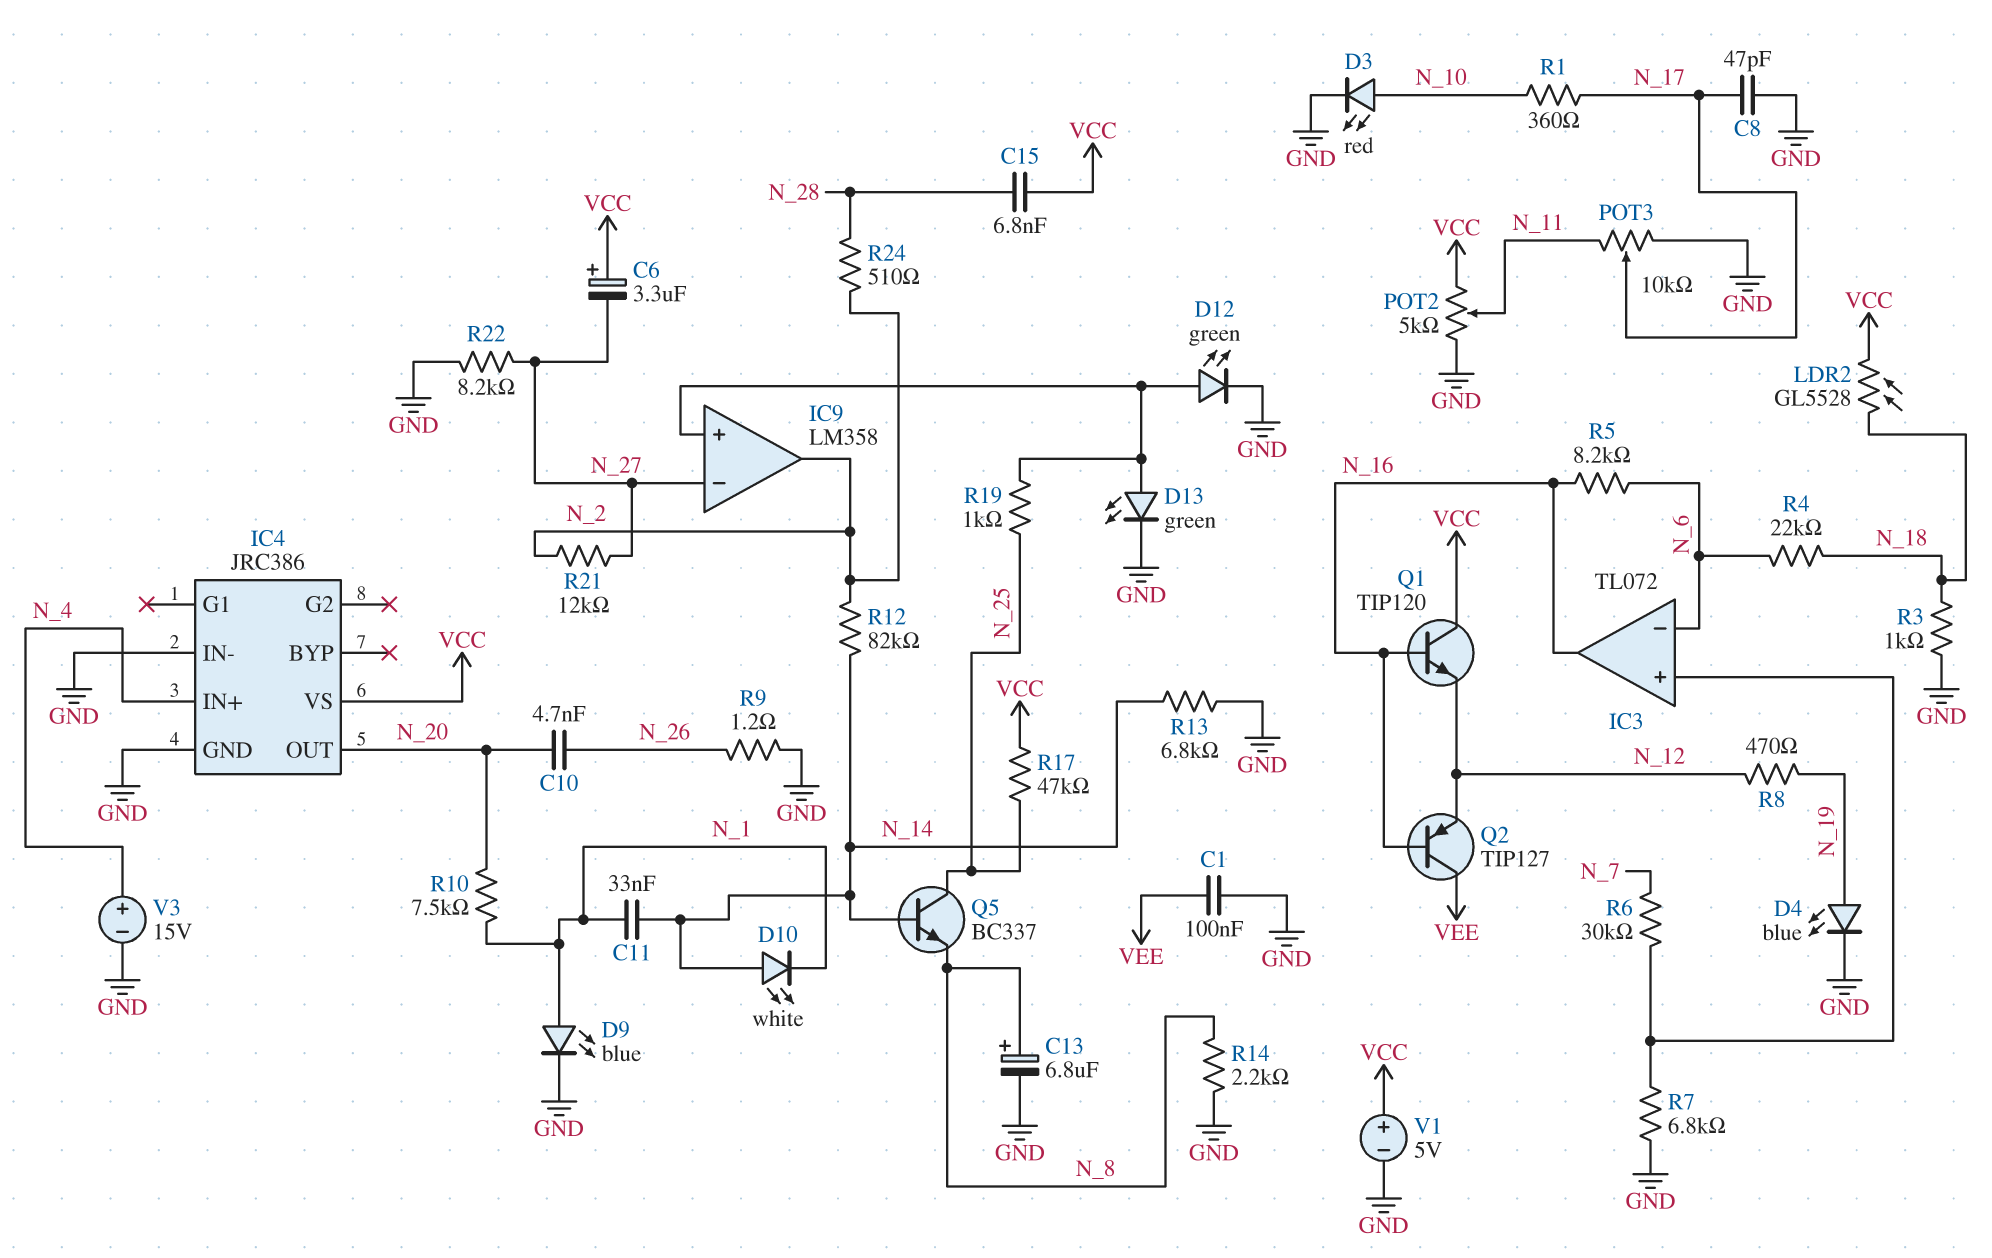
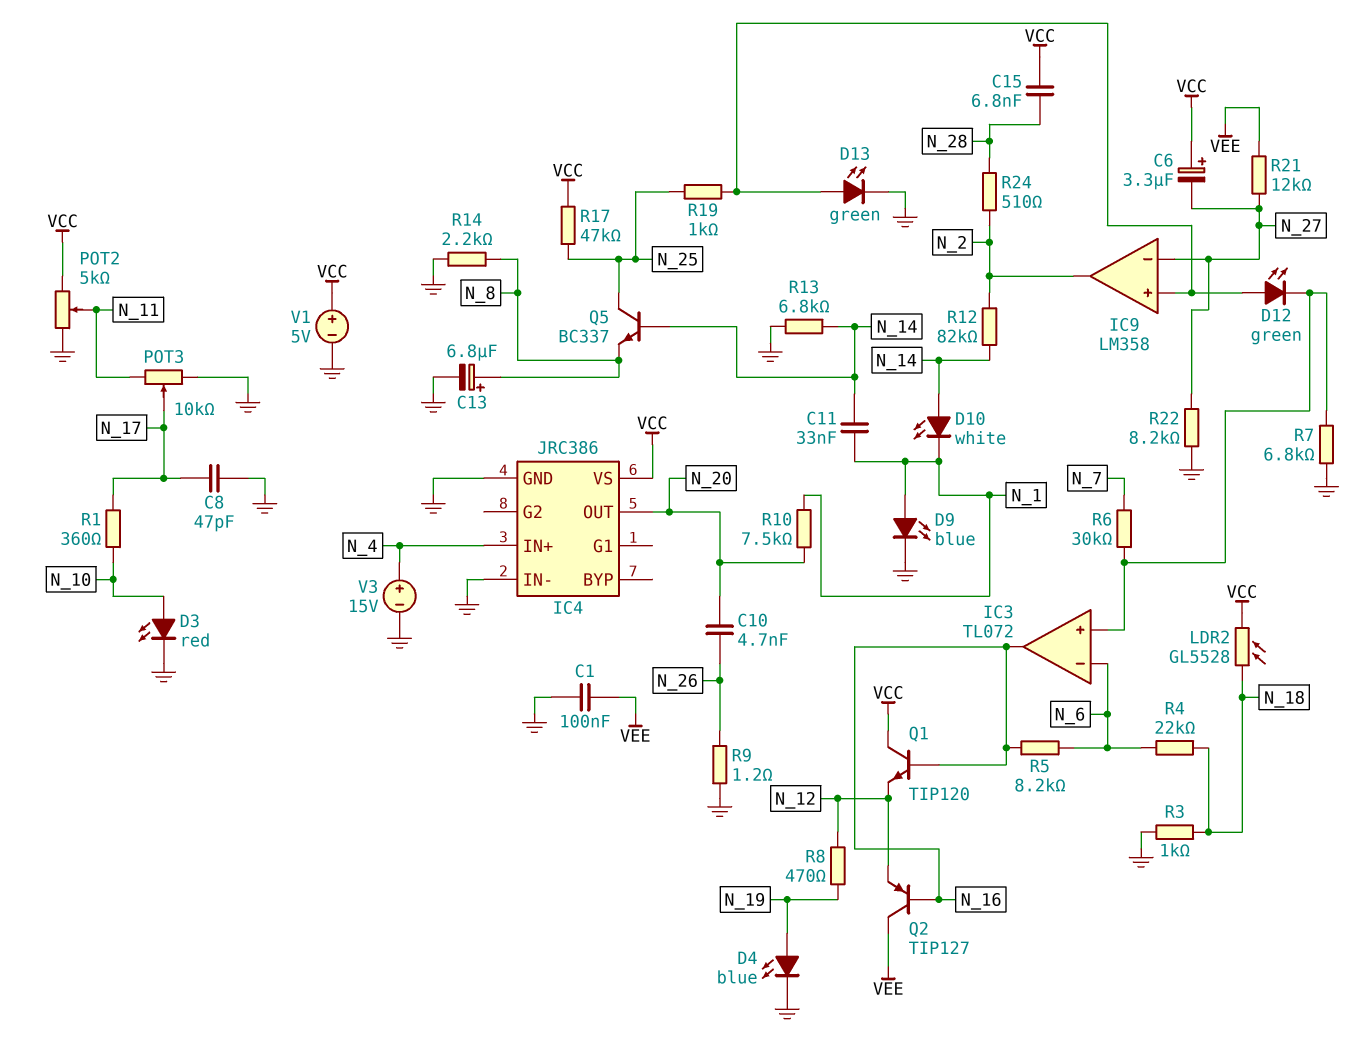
D12: LED green (A IC9/in+, K GND) -> LED green (A IC9/in+, K IC3/in+)
R21: 12k (N_2, N_27) -> 12k (N_27, VEE)

